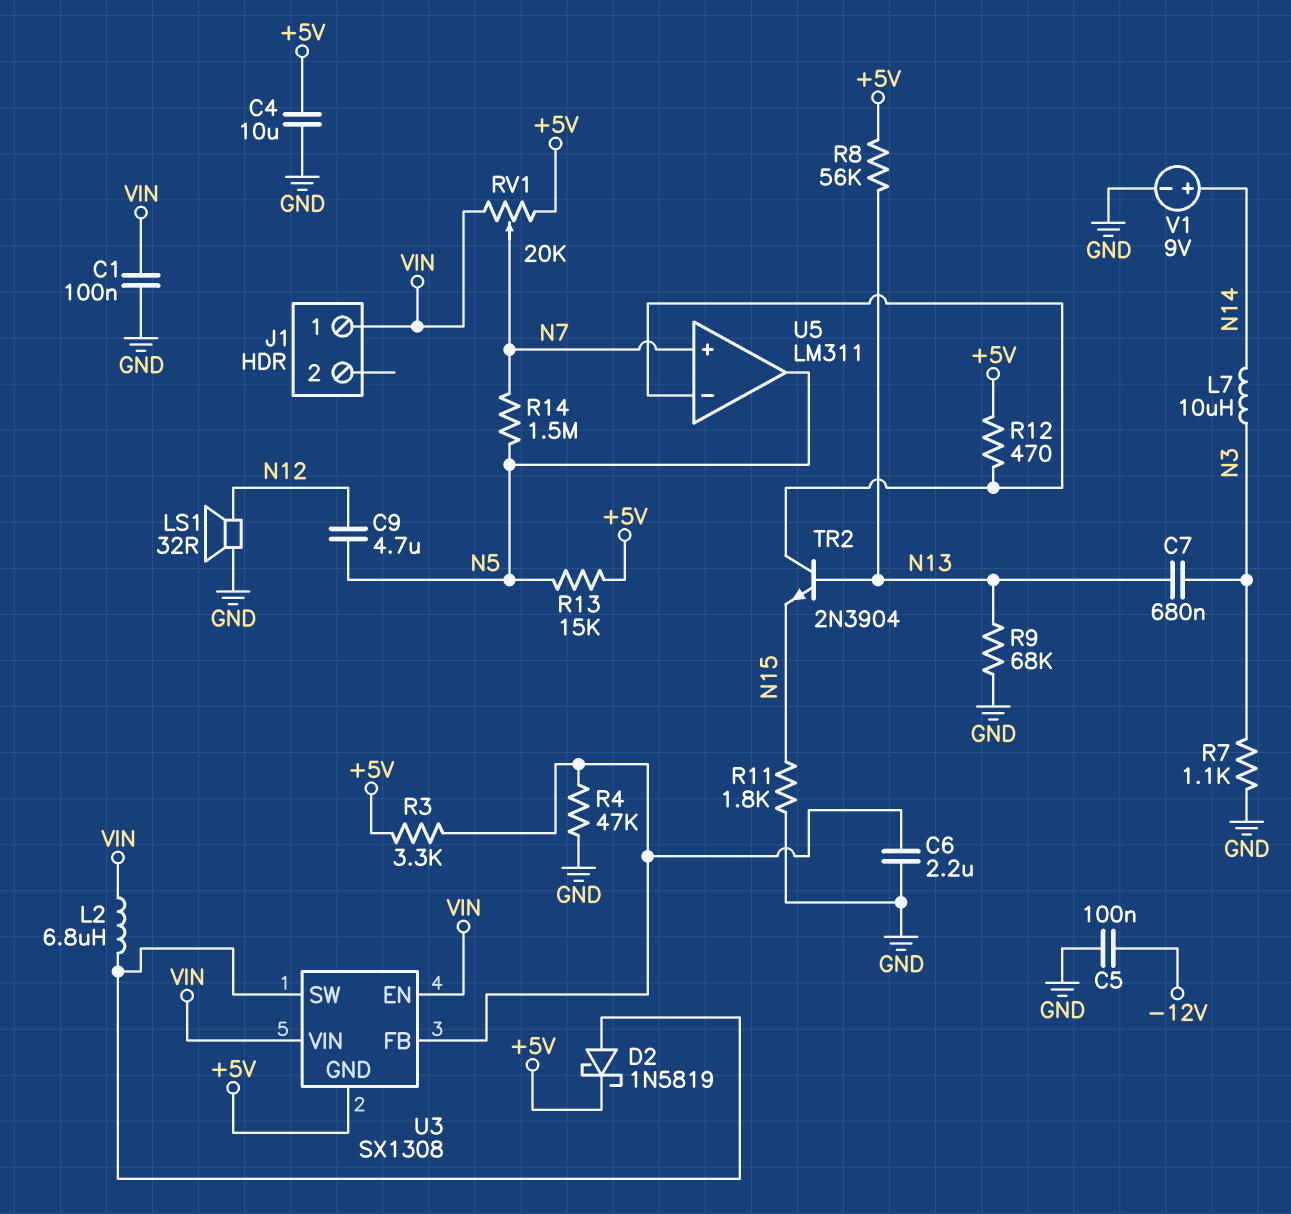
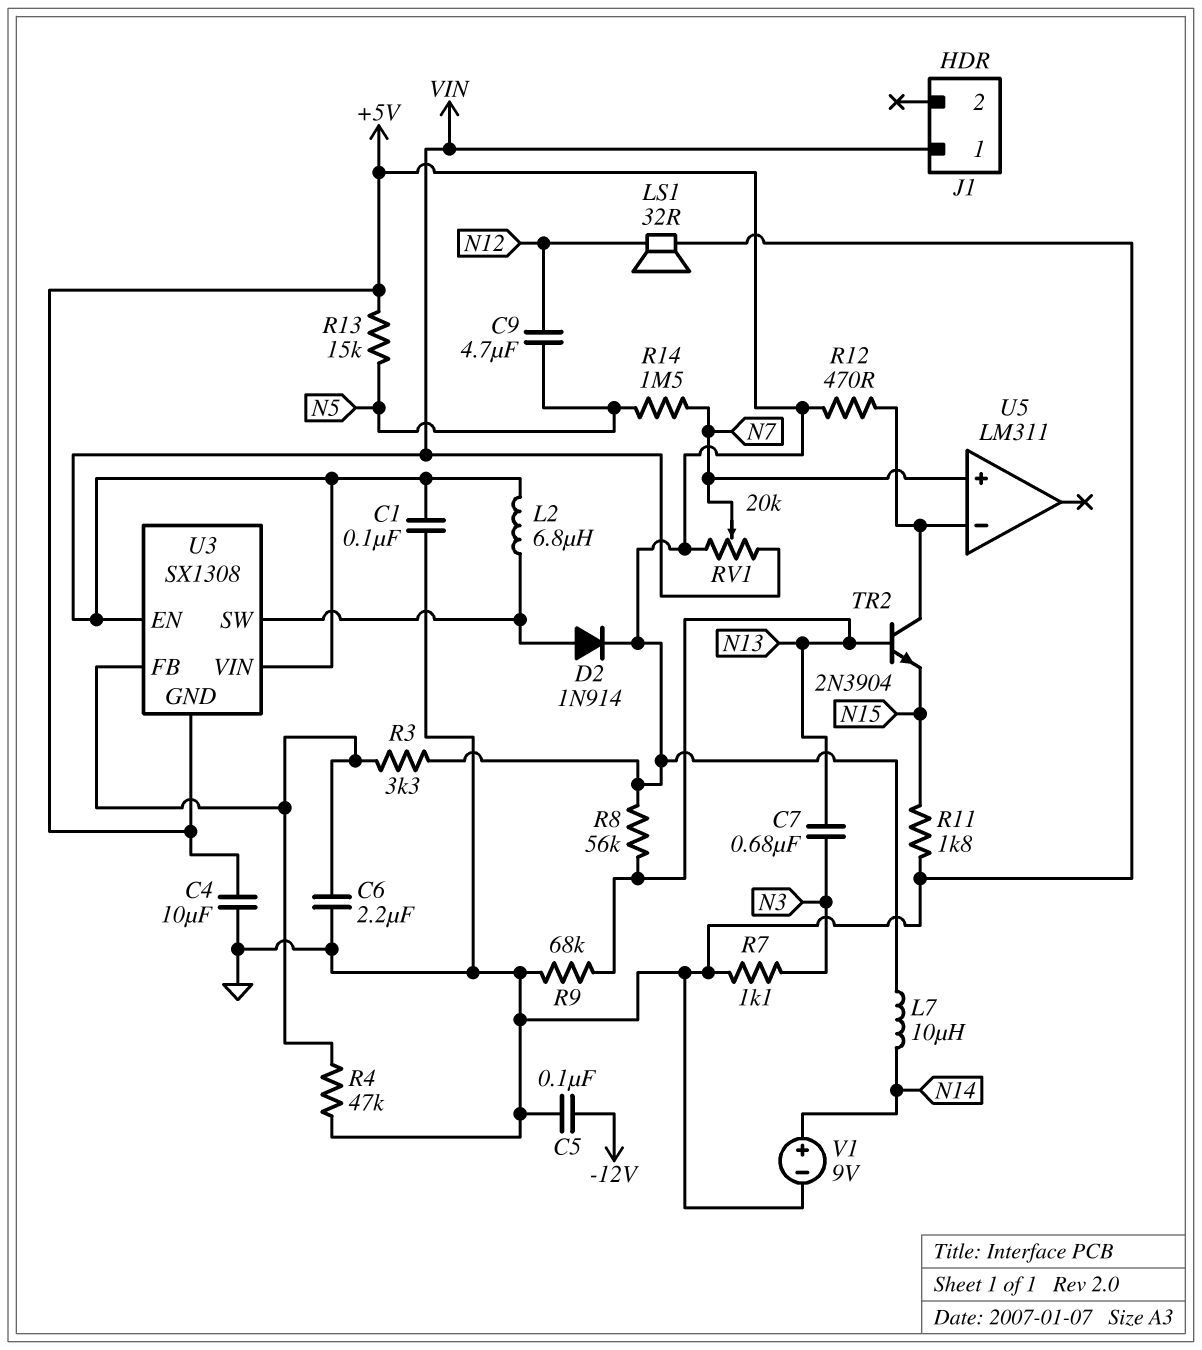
D2: schottky 1N5819 (A U3/SW, K +5V) -> diode 1N914 (A U3/SW, K +5V)
L7: 10uH (N3, N14) -> 10uH (+5V, N14)
U5 pin out: N5 -> none

